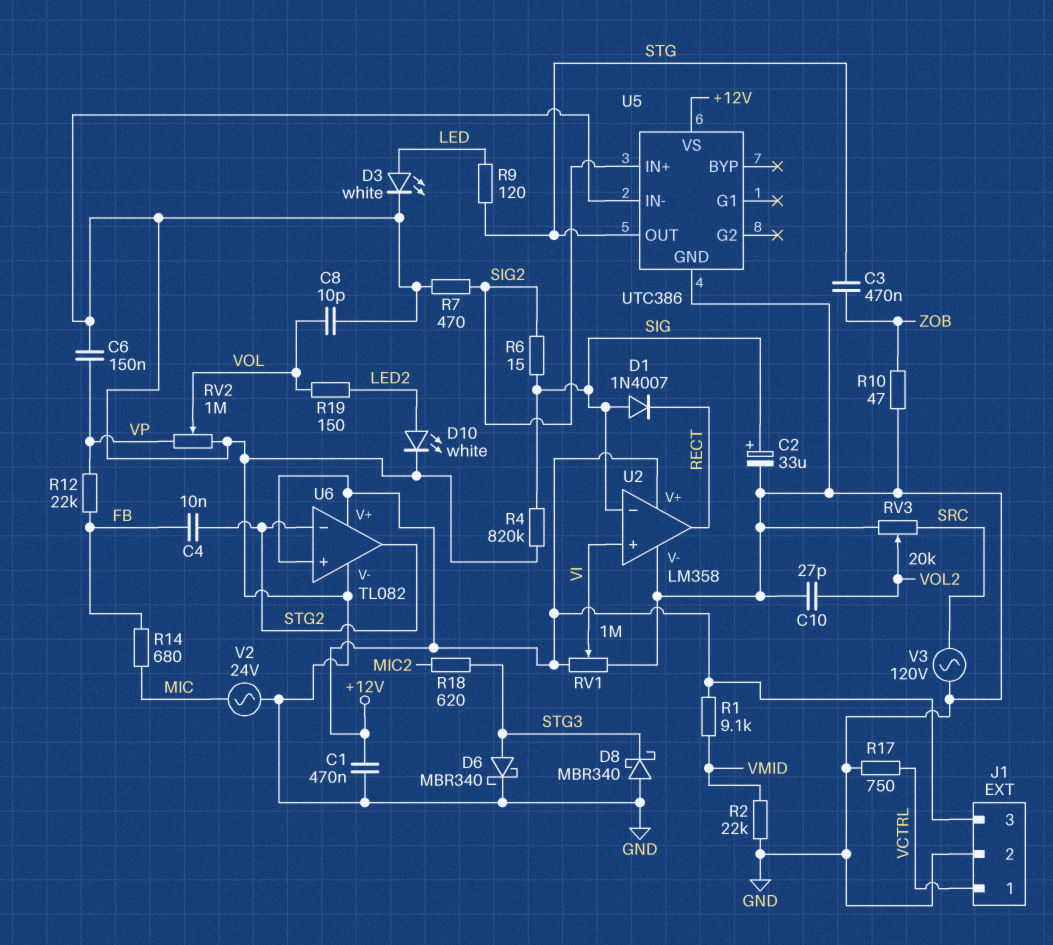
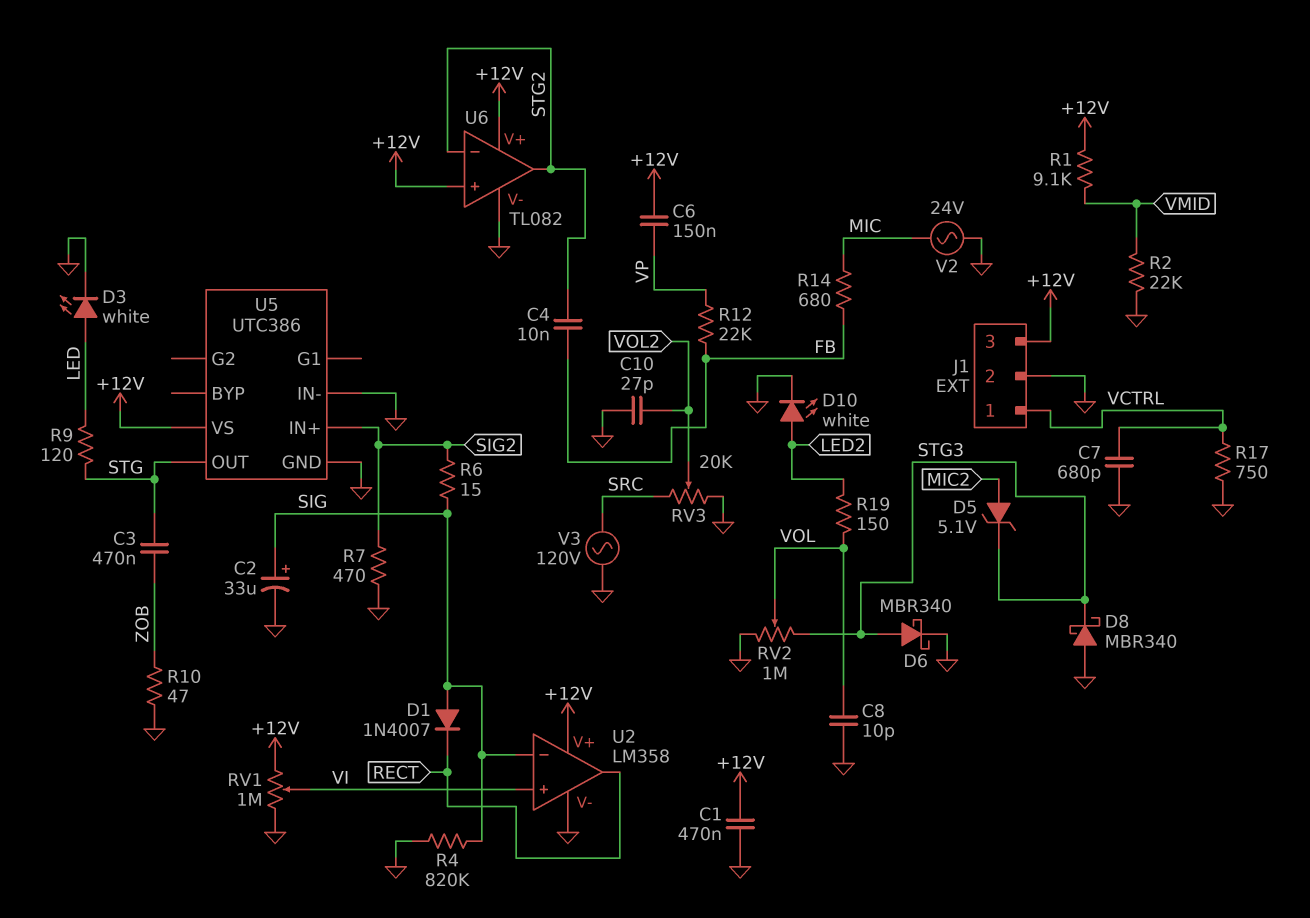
C6: 150nF (GND, VP) -> 150nF (+12V, VP)
C7: none -> 680pF (GND, VCTRL)
D5: none -> zener 5.1V (A MIC2, K STG3)
R18: 620 (MIC2, STG3) -> none
RV2: 1M (GND, VP, wiper VOL) -> 1M (GND, STG3, wiper VOL)

